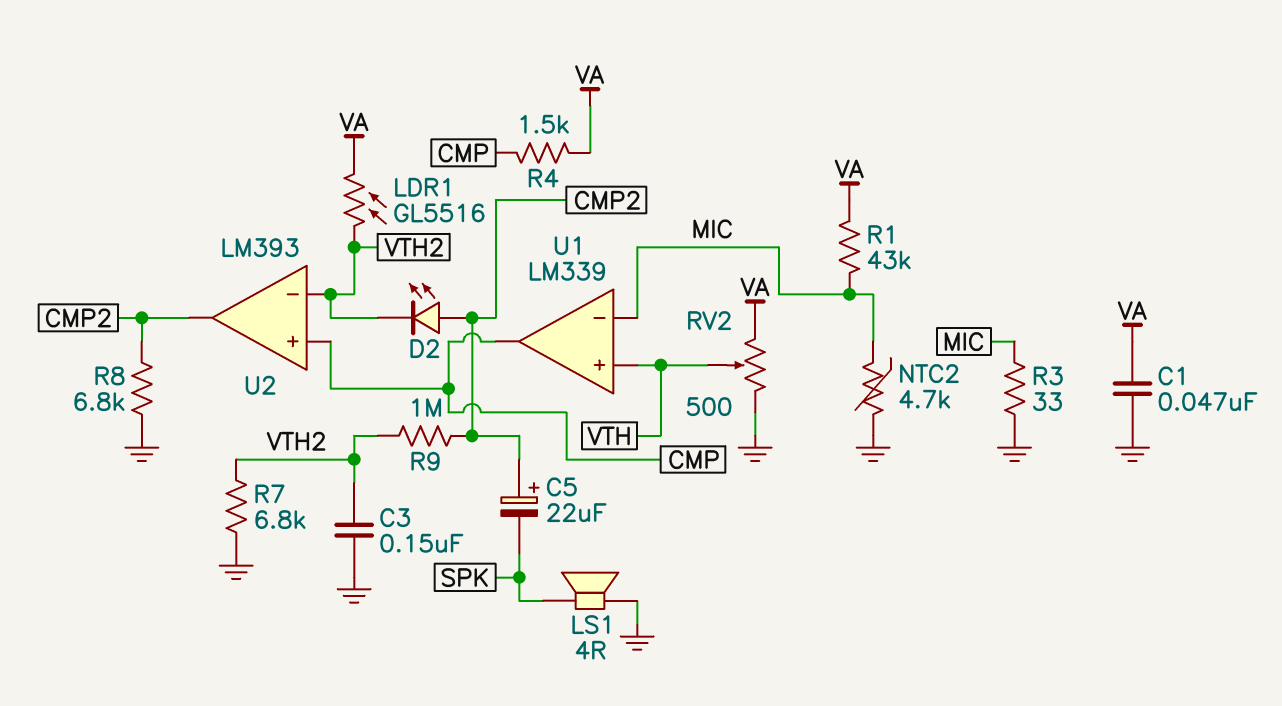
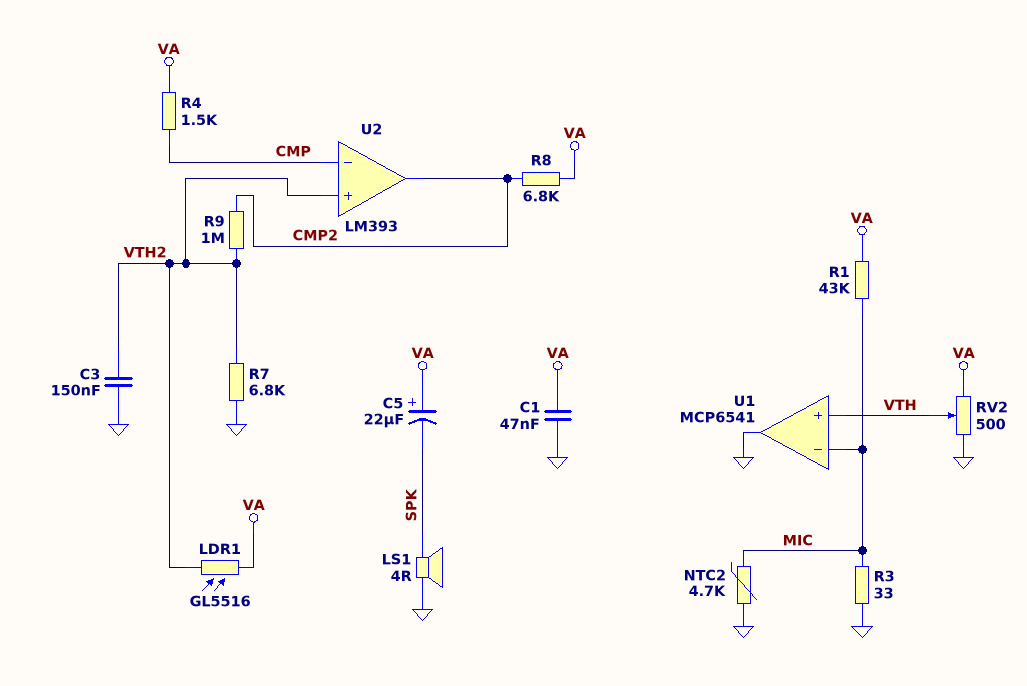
C5: 22uF (plus CMP2, minus SPK) -> 22uF (plus VA, minus SPK)
D2: LED (A CMP2, K VTH2) -> none
R8: 6.8k (CMP2, GND) -> 6.8k (CMP2, VA)
U1: LM339 -> MCP6541
U1 pin out: CMP -> GND
U2 pin in+: CMP -> VTH2
U2 pin in-: VTH2 -> CMP

